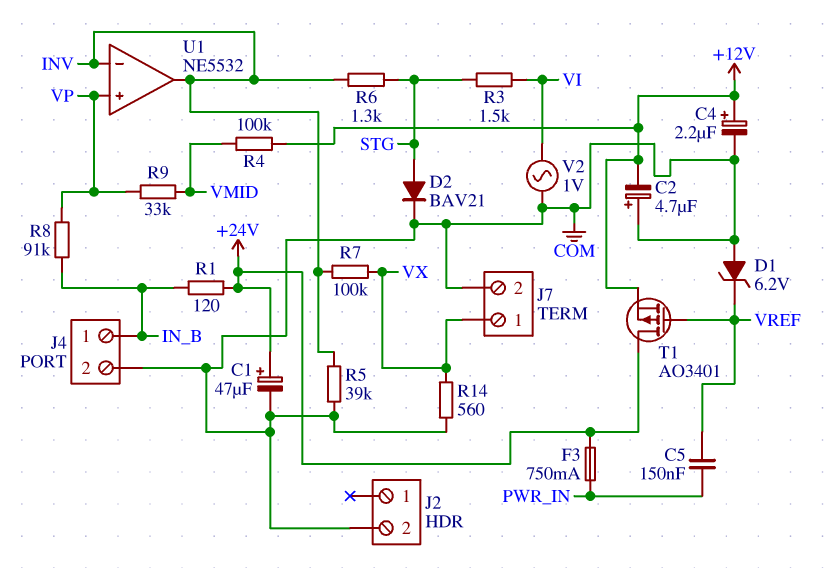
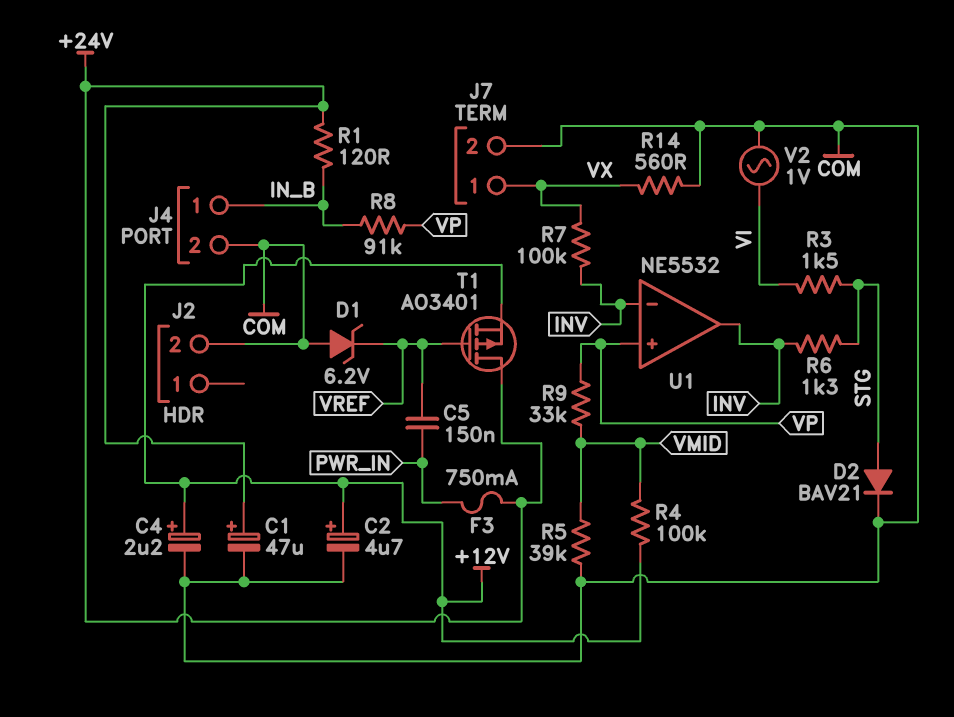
C2: 4.7uF (plus COM, minus +12V) -> 4.7uF (plus +12V, minus COM)
R5: 39k (COM, INV) -> 39k (COM, VMID)

